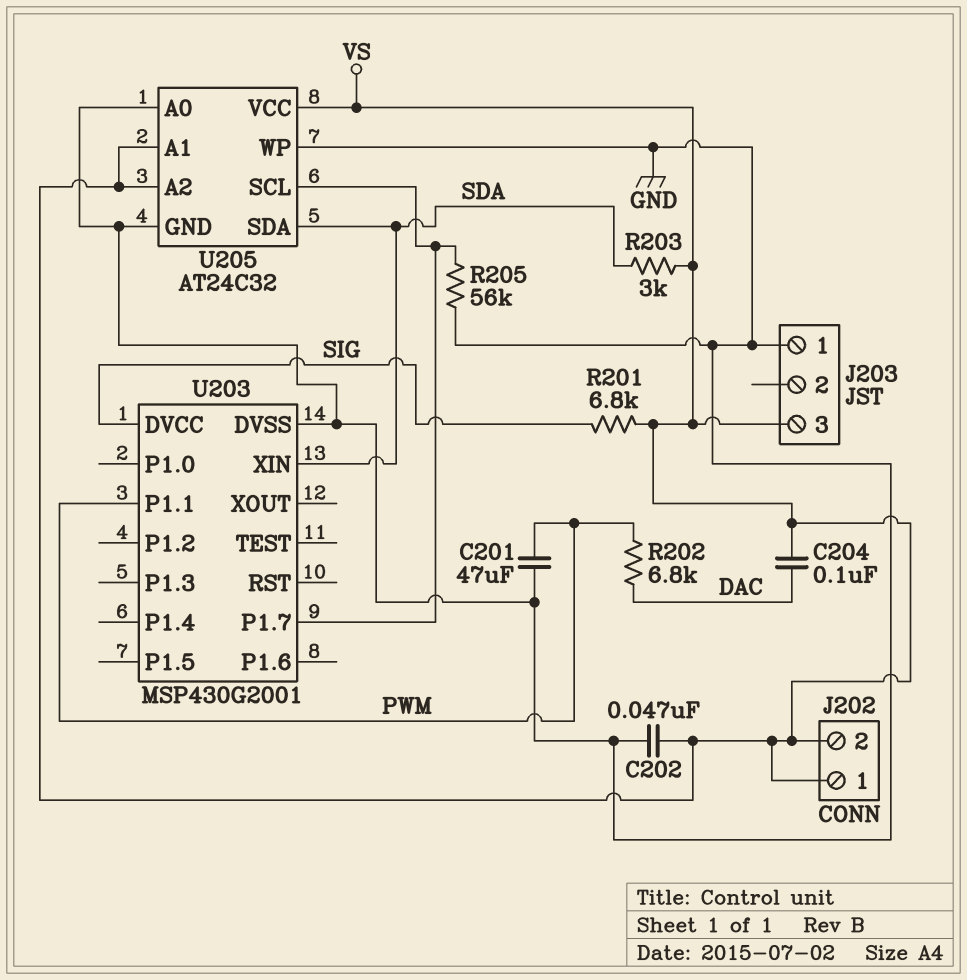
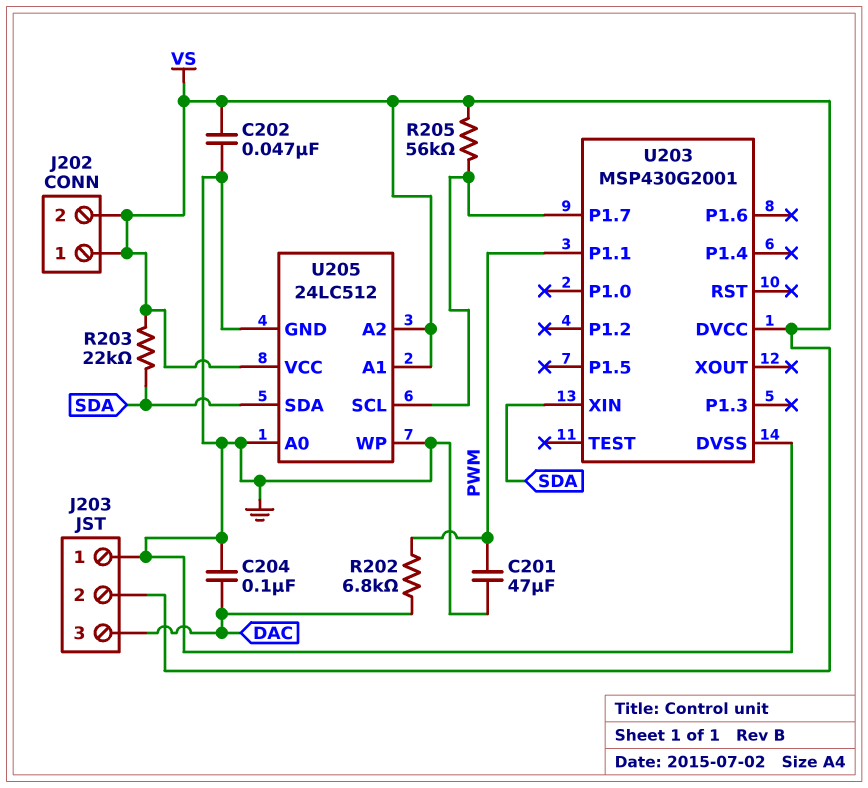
C204: 100nF (DAC, VS) -> 100nF (DAC, GND)
J203 pin 2: none -> VS
J203 pin 3: VS -> DAC
R201: 6.8k (SIG, VS) -> none
R203: 3k (SDA, VS) -> 22k (SDA, VS)
R205: 56k (GND, U203/P1.7) -> 56k (U203/P1.7, VS)
U203 pin DVCC: SIG -> VS
U205: AT24C32 -> 24LC512

